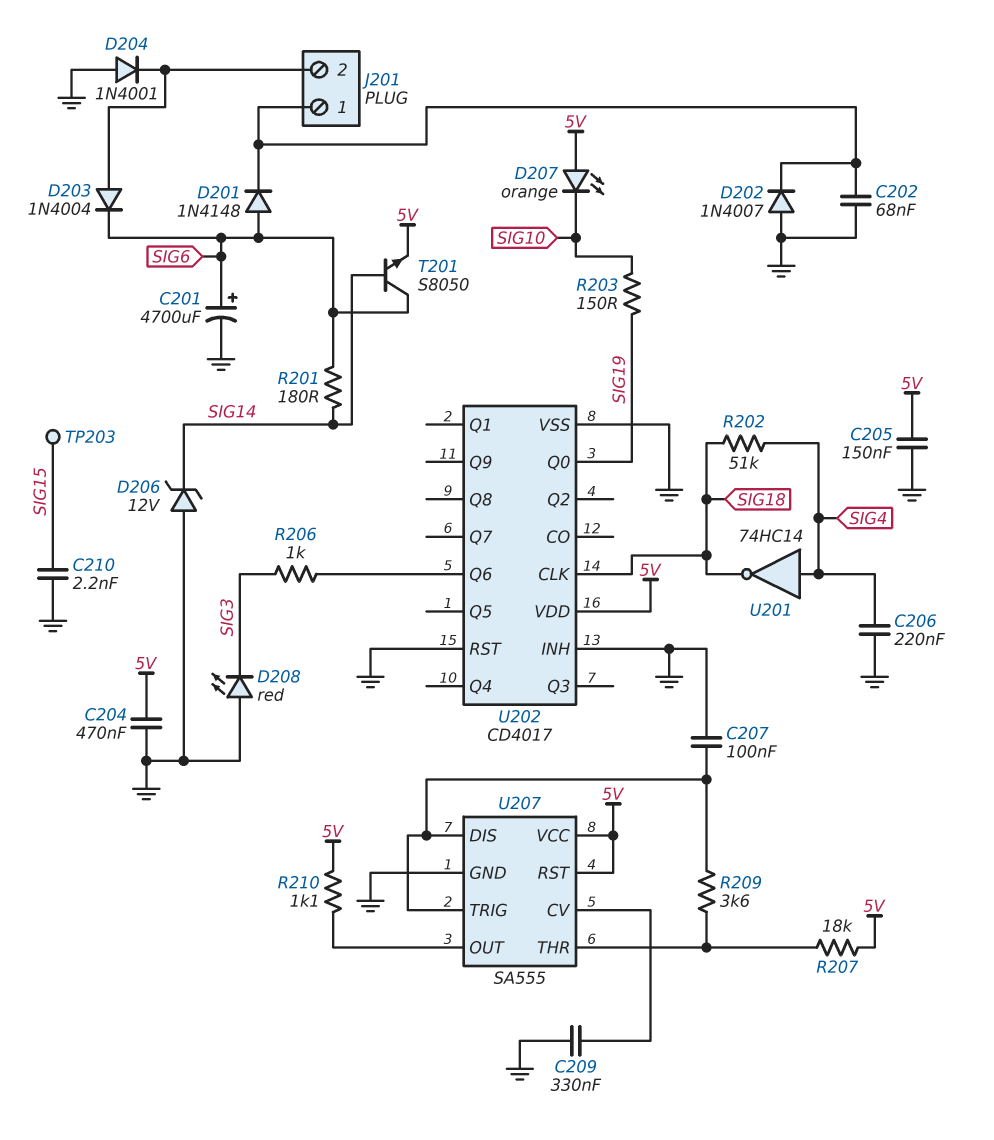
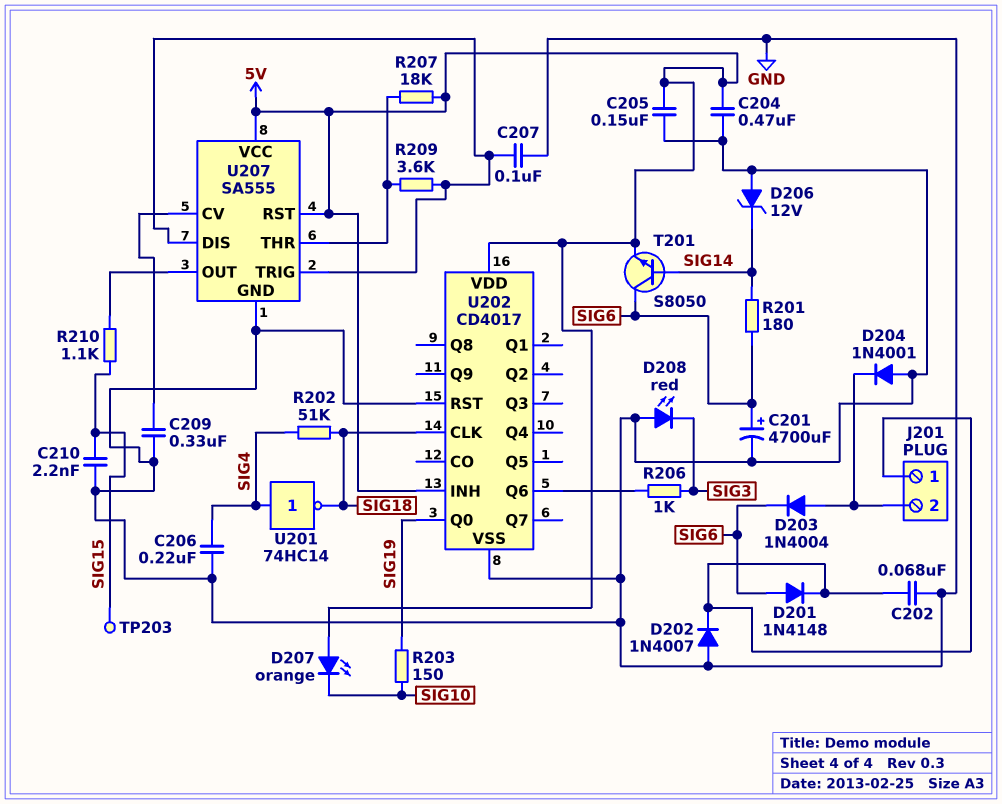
R210: 1.1k (5V, U207/OUT) -> 1.1k (SIG15, U207/OUT)
U202 pin INH: GND -> 5V

